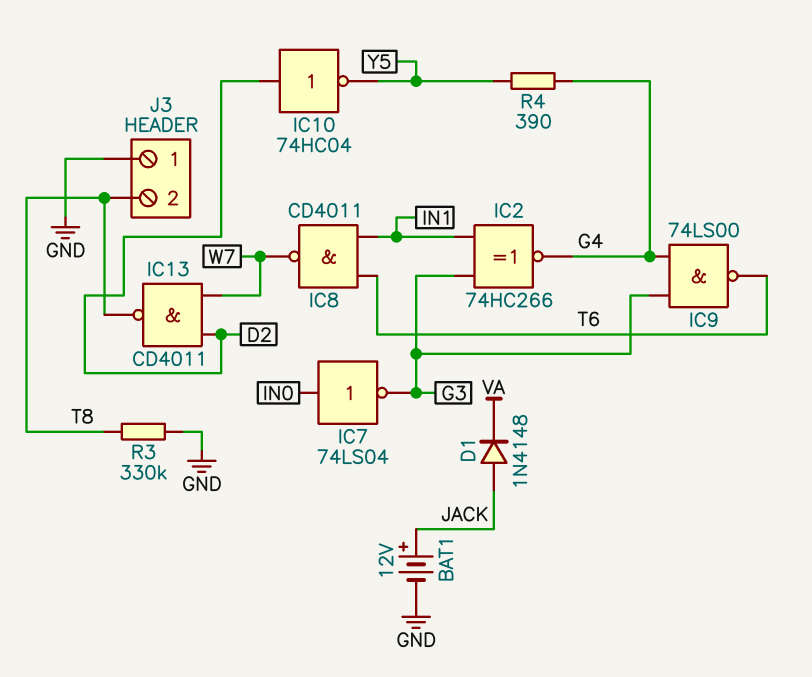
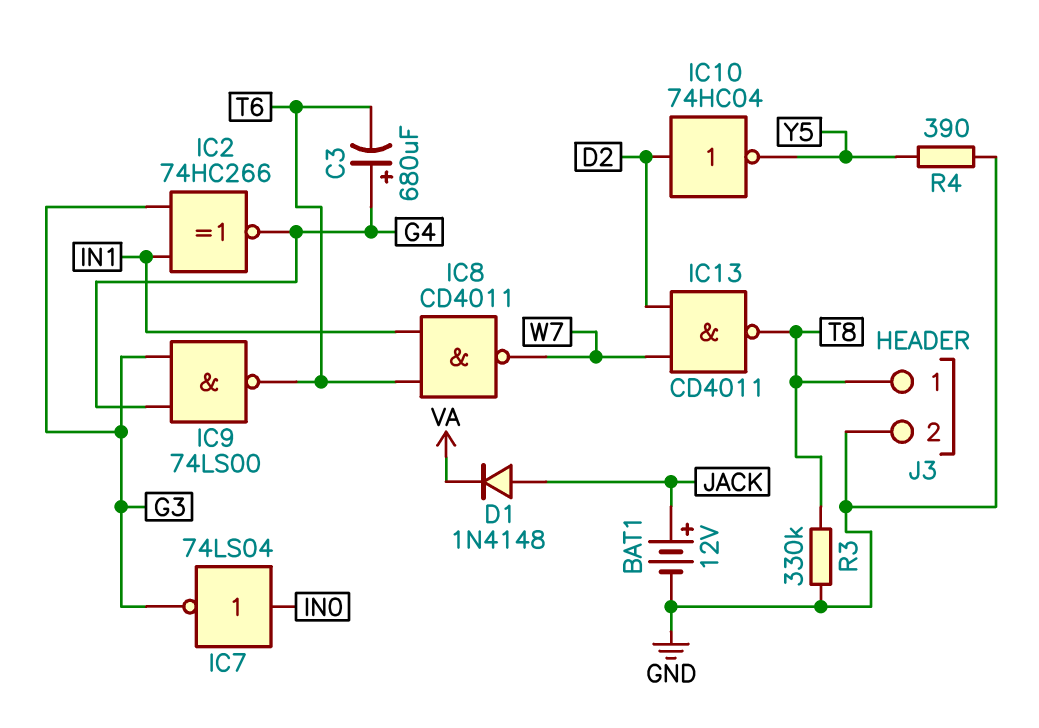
C3: none -> 680uF (plus G4, minus T6)
J3 pin 1: GND -> T8
J3 pin 2: T8 -> GND
R4: 390 (G4, Y5) -> 390 (GND, Y5)

